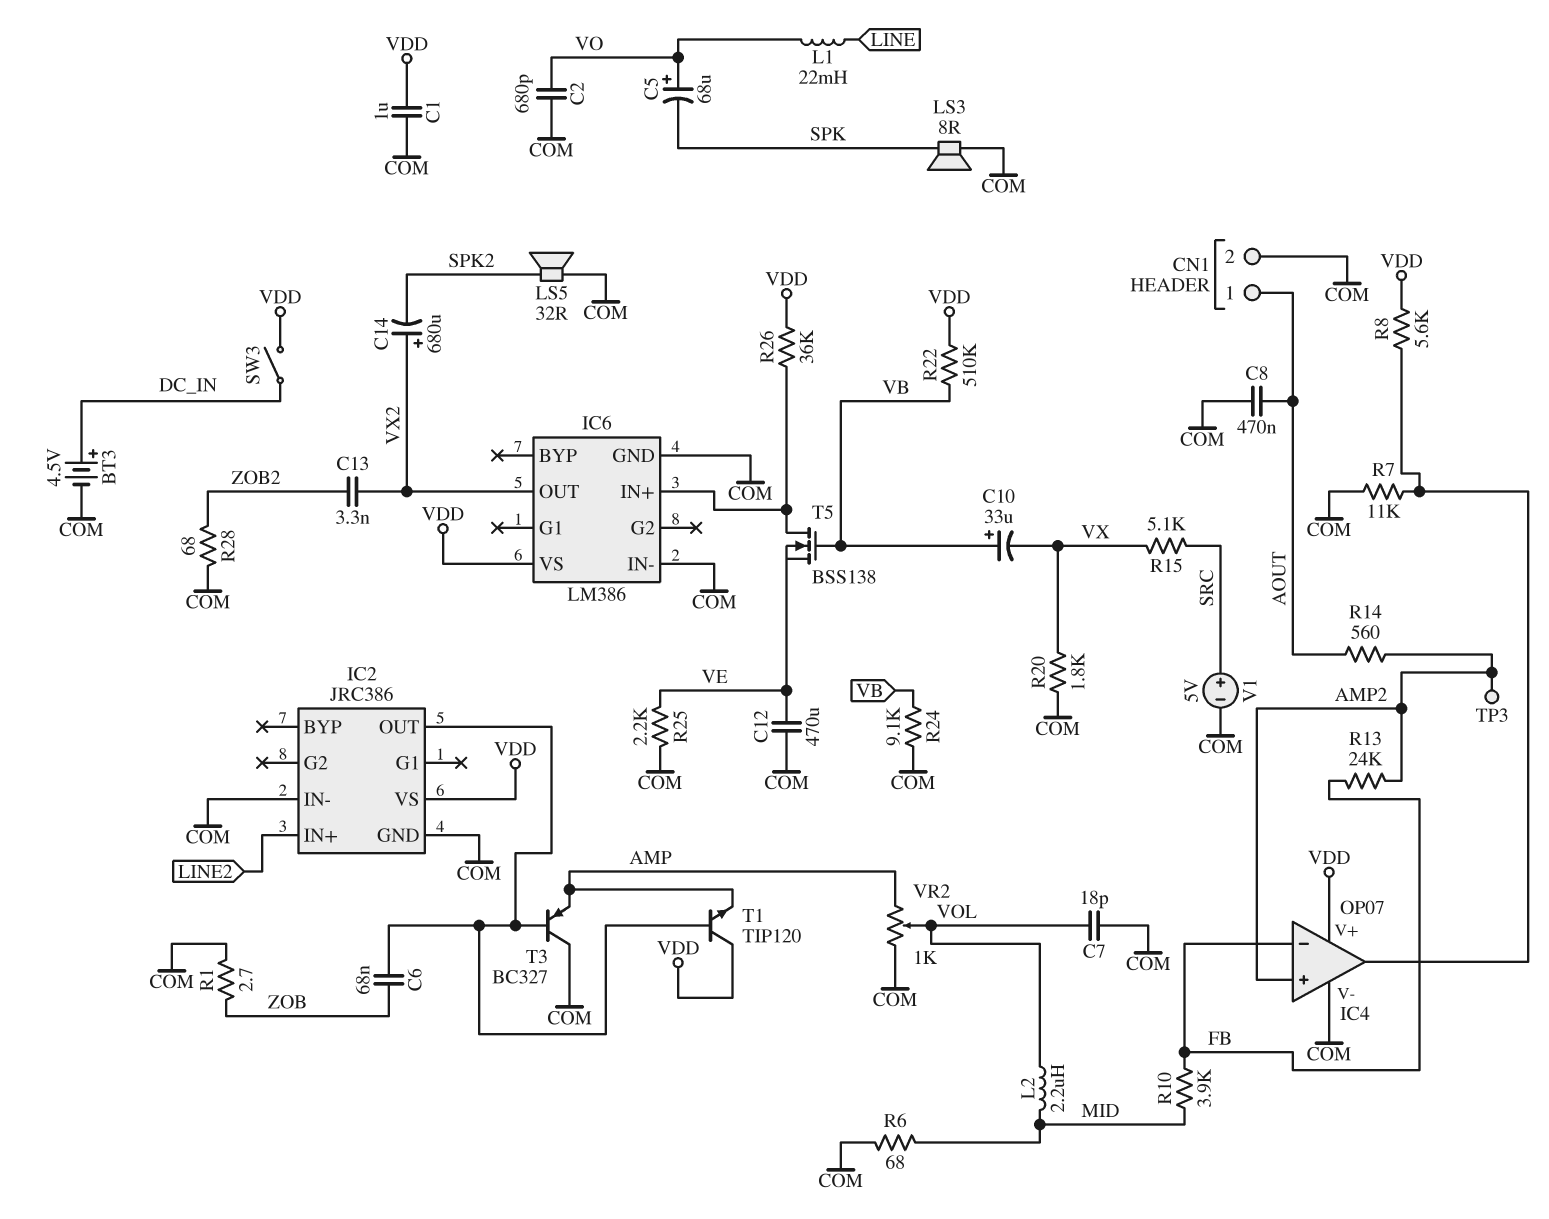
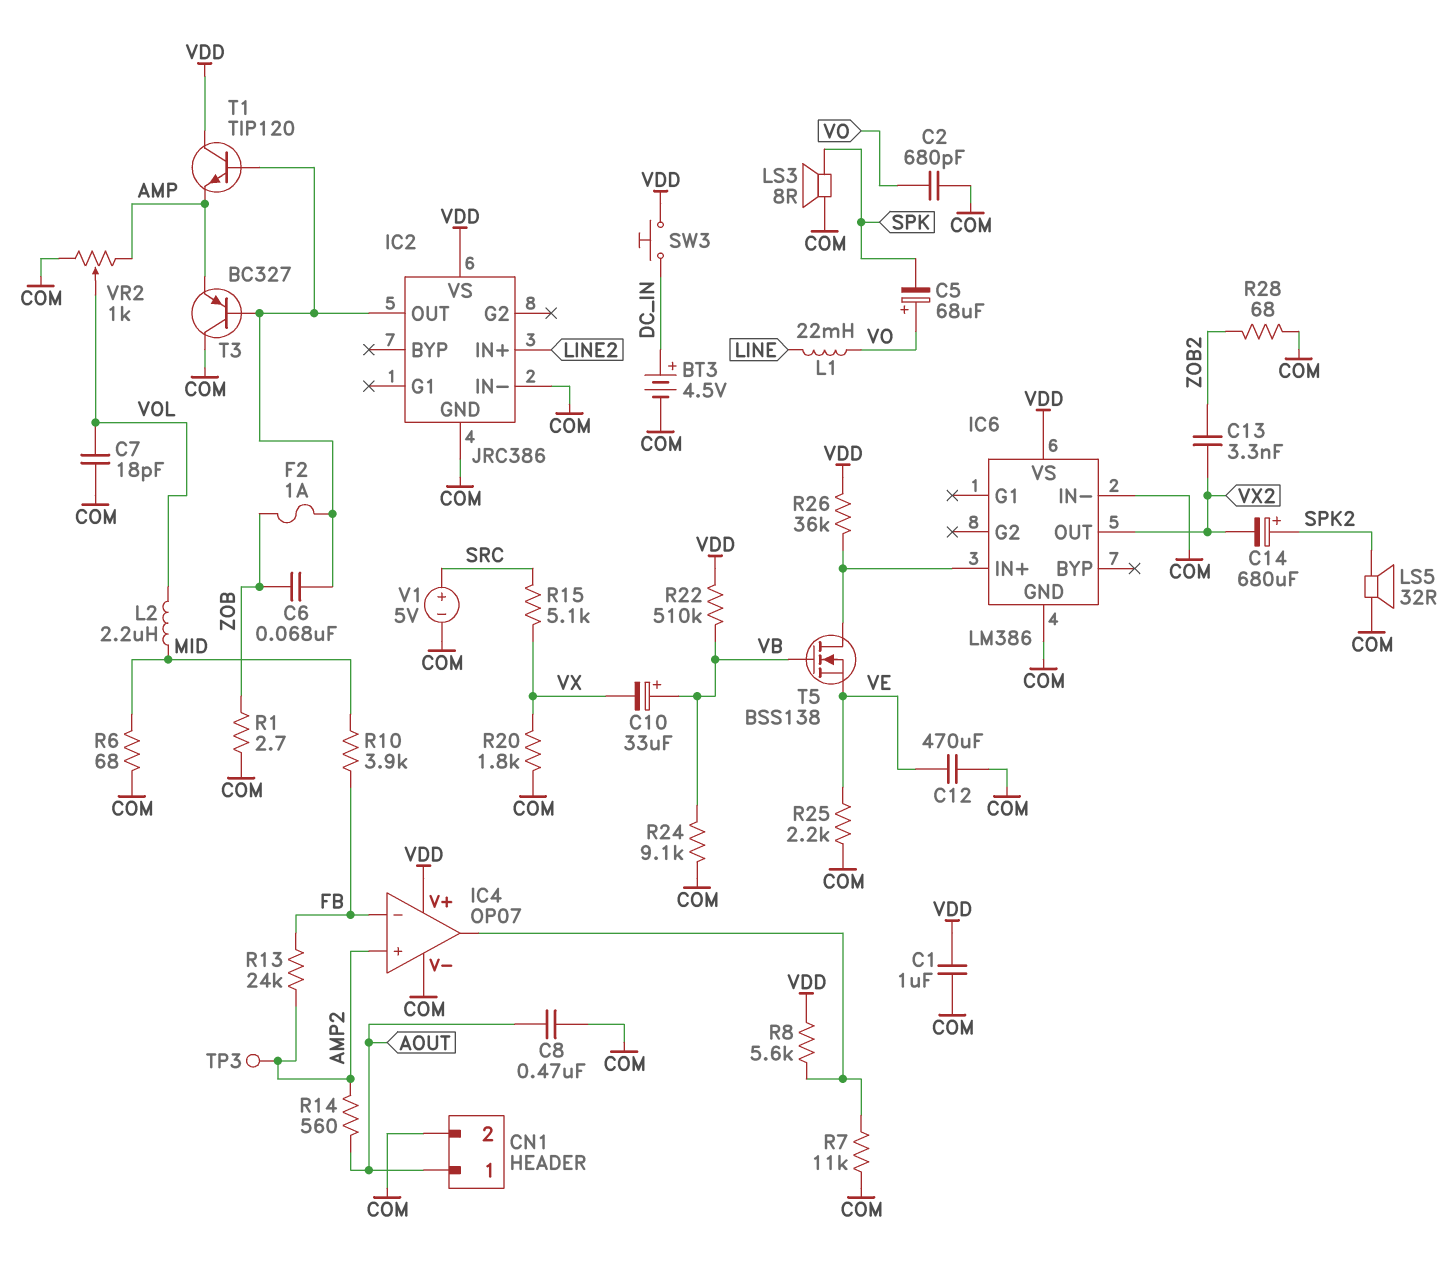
C14: 680uF (plus VX2, minus SPK2) -> 680uF (plus SPK2, minus VX2)
F2: none -> 1A (IC2/OUT, ZOB)
SW3: switch (DC_IN, VDD) -> button (DC_IN, VDD)

